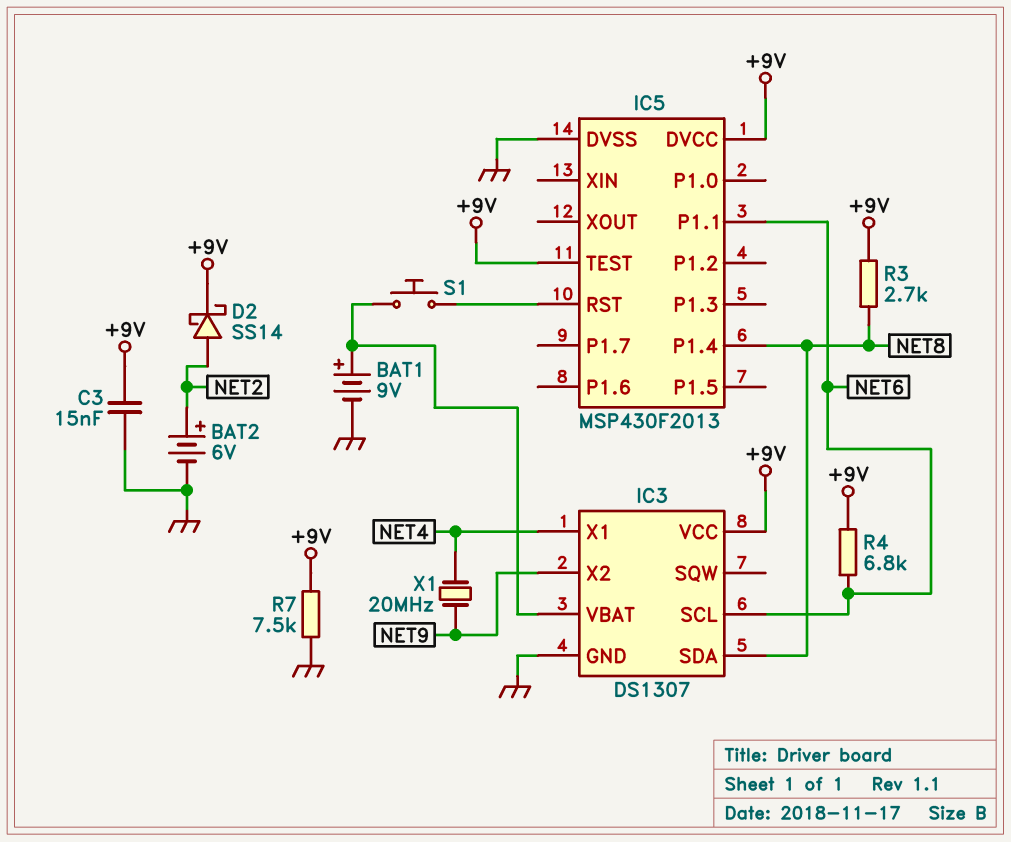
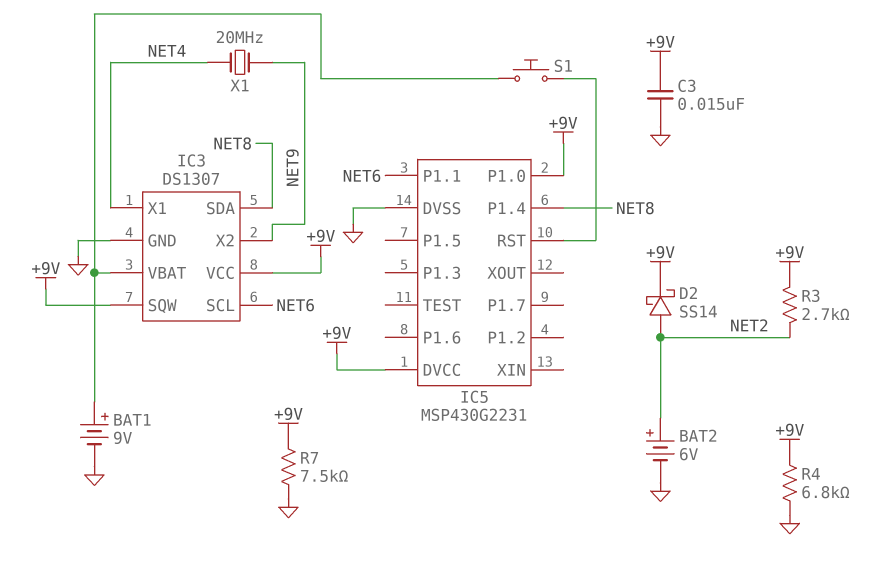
IC3 pin SQW: none -> +9V
IC5: MSP430F2013 -> MSP430G2231
IC5 pin P1.0: none -> +9V
IC5 pin TEST: +9V -> none
R3: 2.7k (+9V, NET8) -> 2.7k (+9V, NET2)
R4: 6.8k (+9V, NET6) -> 6.8k (+9V, GND)

